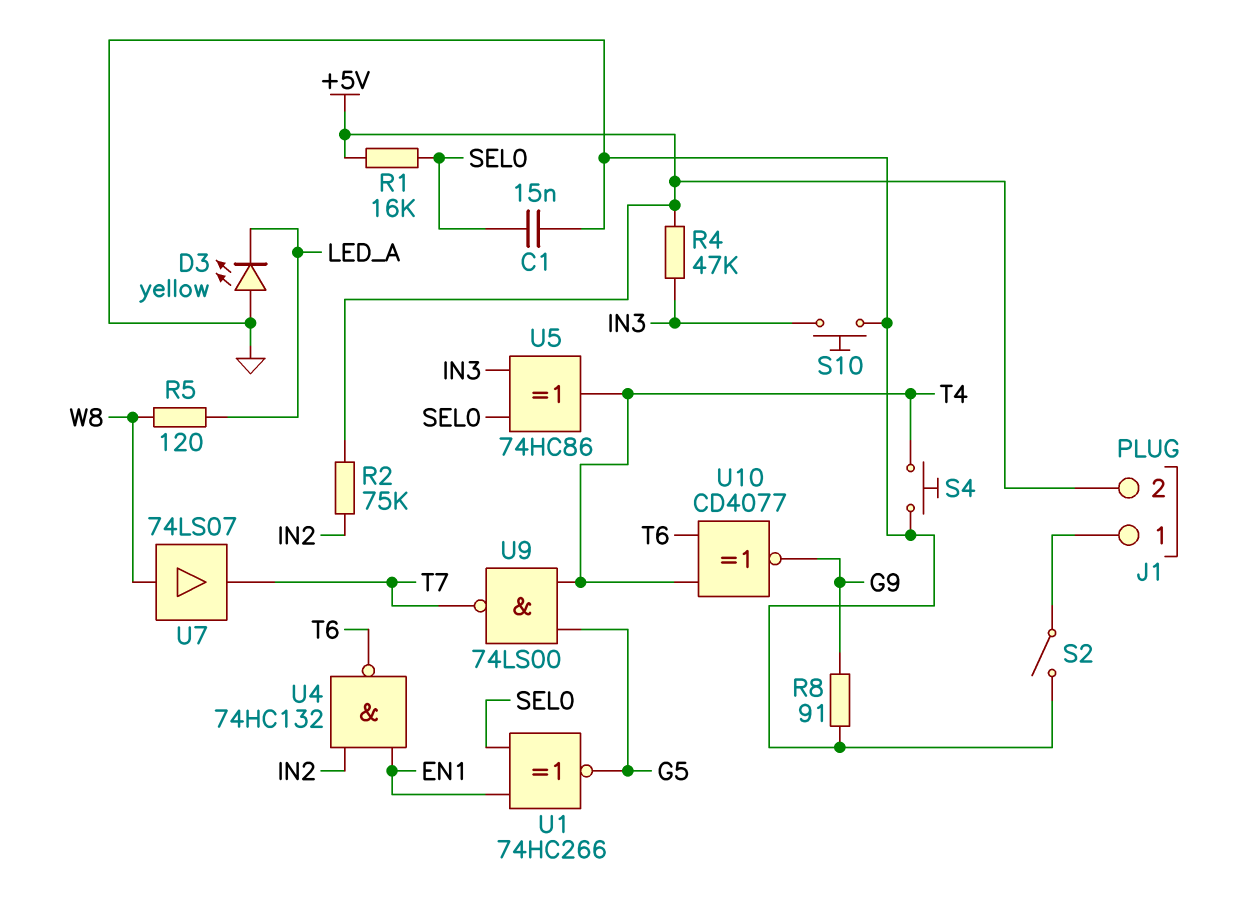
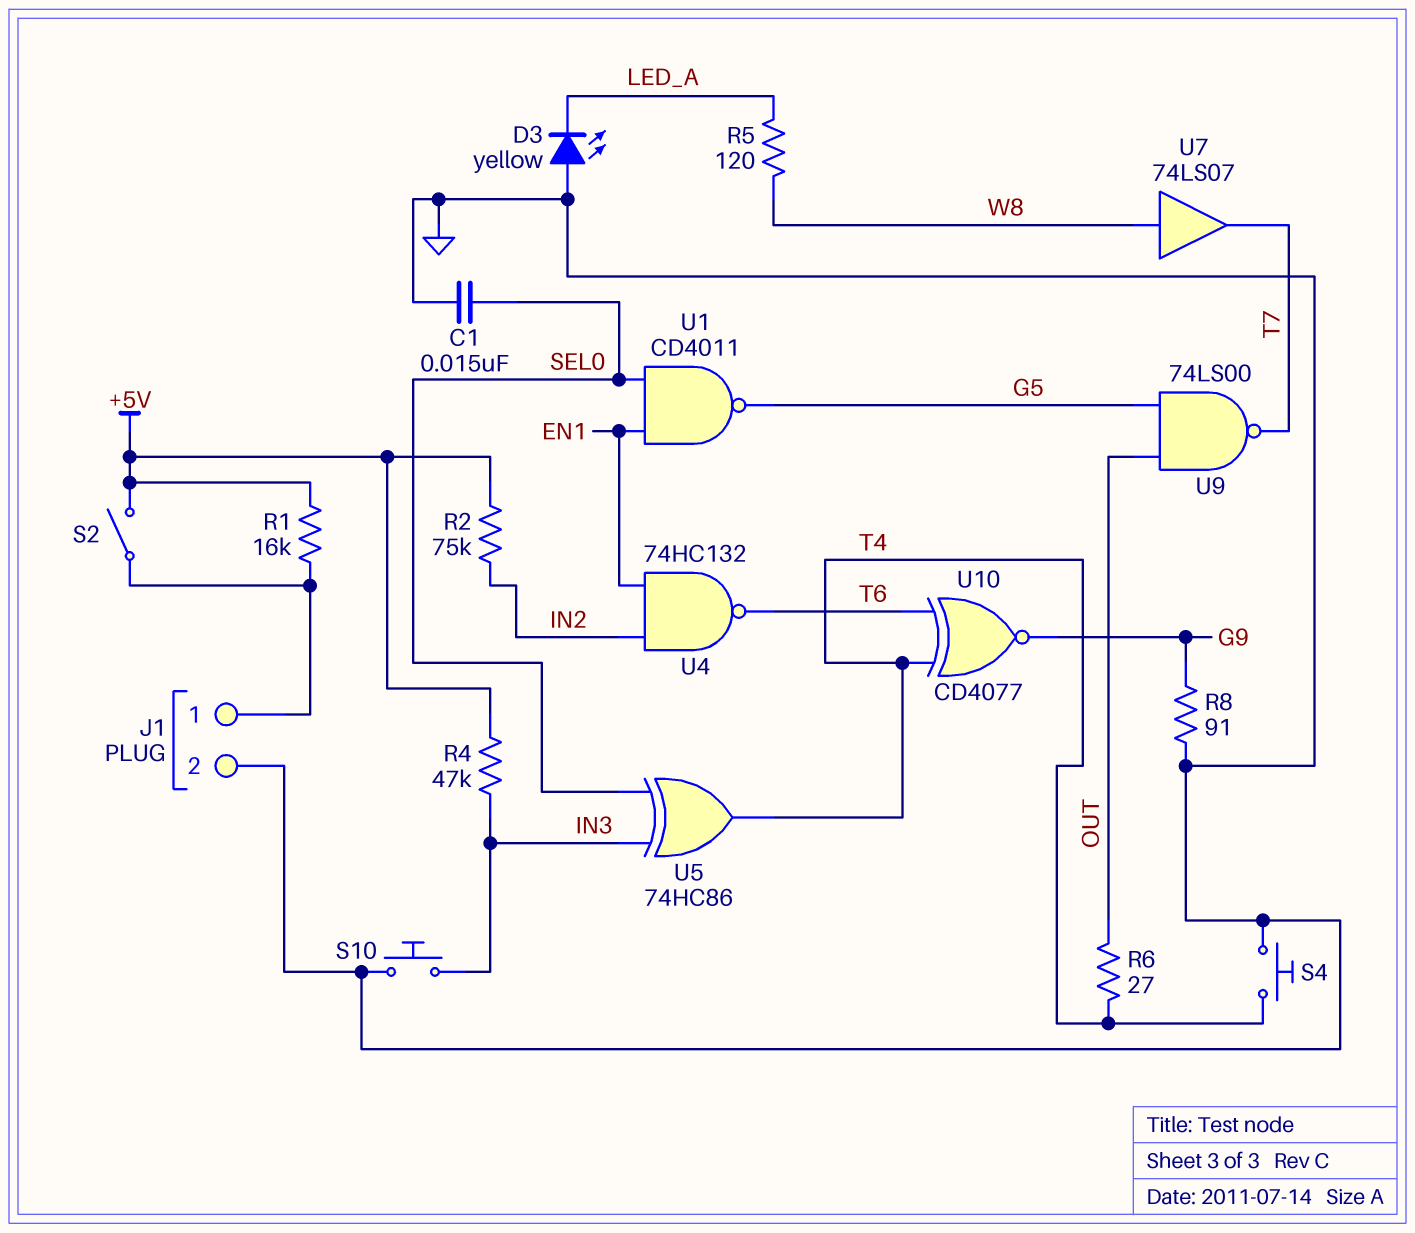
J1 pin 2: +5V -> GND
R1: 16k (+5V, SEL0) -> 16k (+5V, J1/1)
R6: none -> 27 (OUT, T4)
S2: switch (GND, J1/1) -> switch (+5V, J1/1)
U1: XNOR 74HC266 (in EN1, in SEL0, out G5) -> NAND CD4011 (in EN1, in SEL0, out G5)
U9: NAND 74LS00 (in G5, in T4, out T7) -> NAND 74LS00 (in G5, in OUT, out T7)

